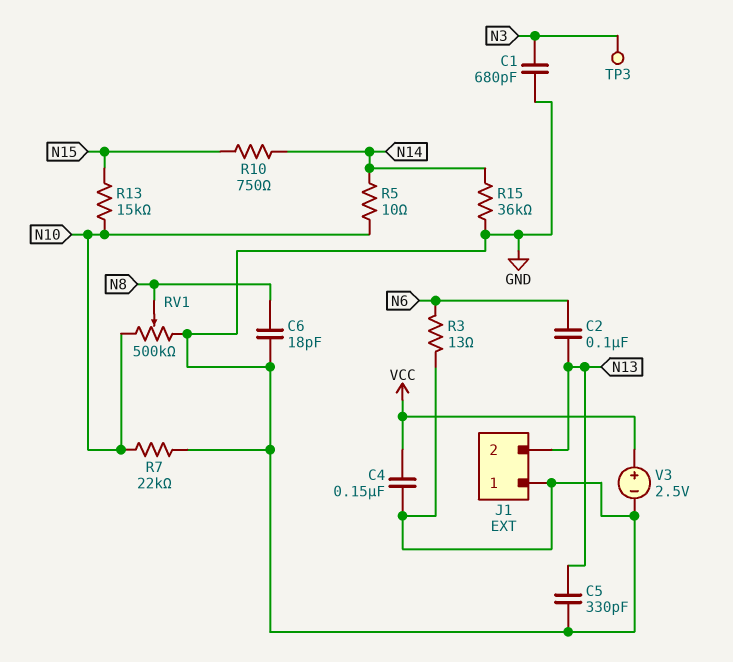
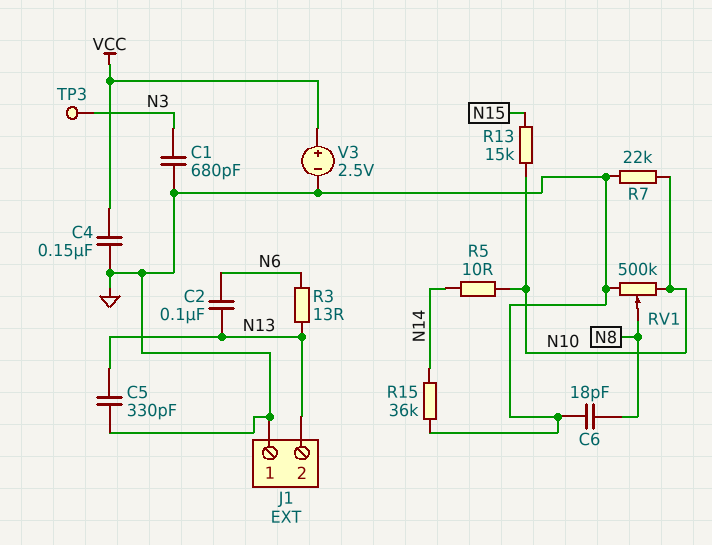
R3: 13 (GND, N6) -> 13 (N6, N13)
R10: 750 (N14, N15) -> none

